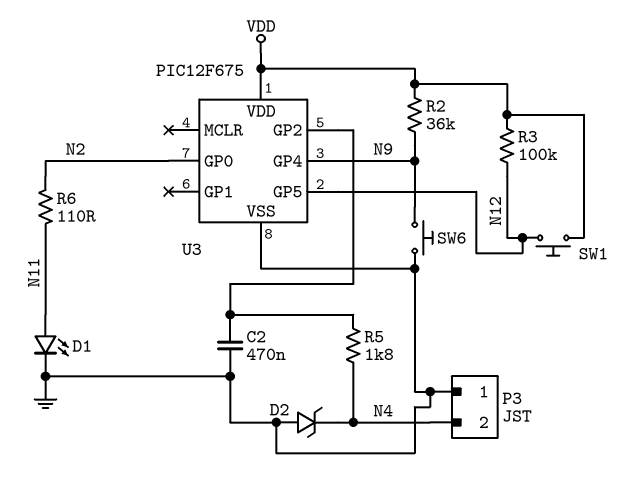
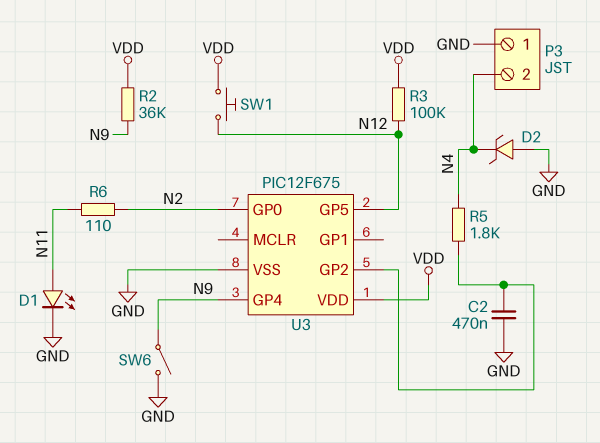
SW6: button (GND, N9) -> switch (GND, N9)

